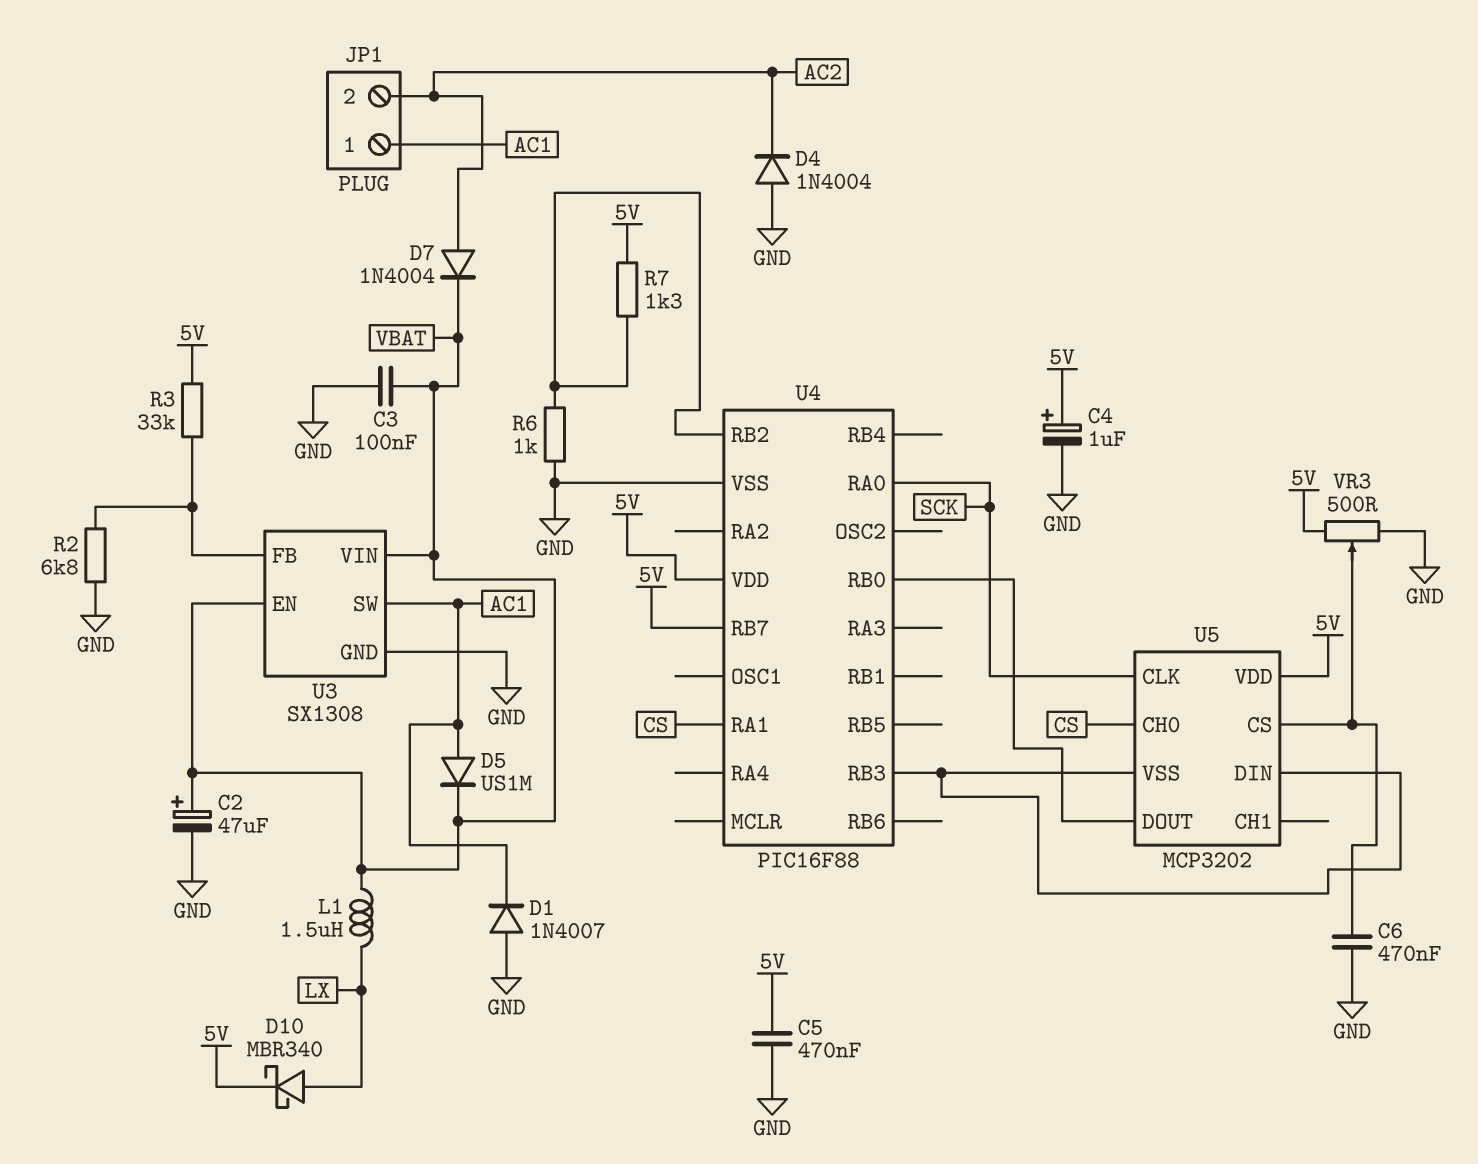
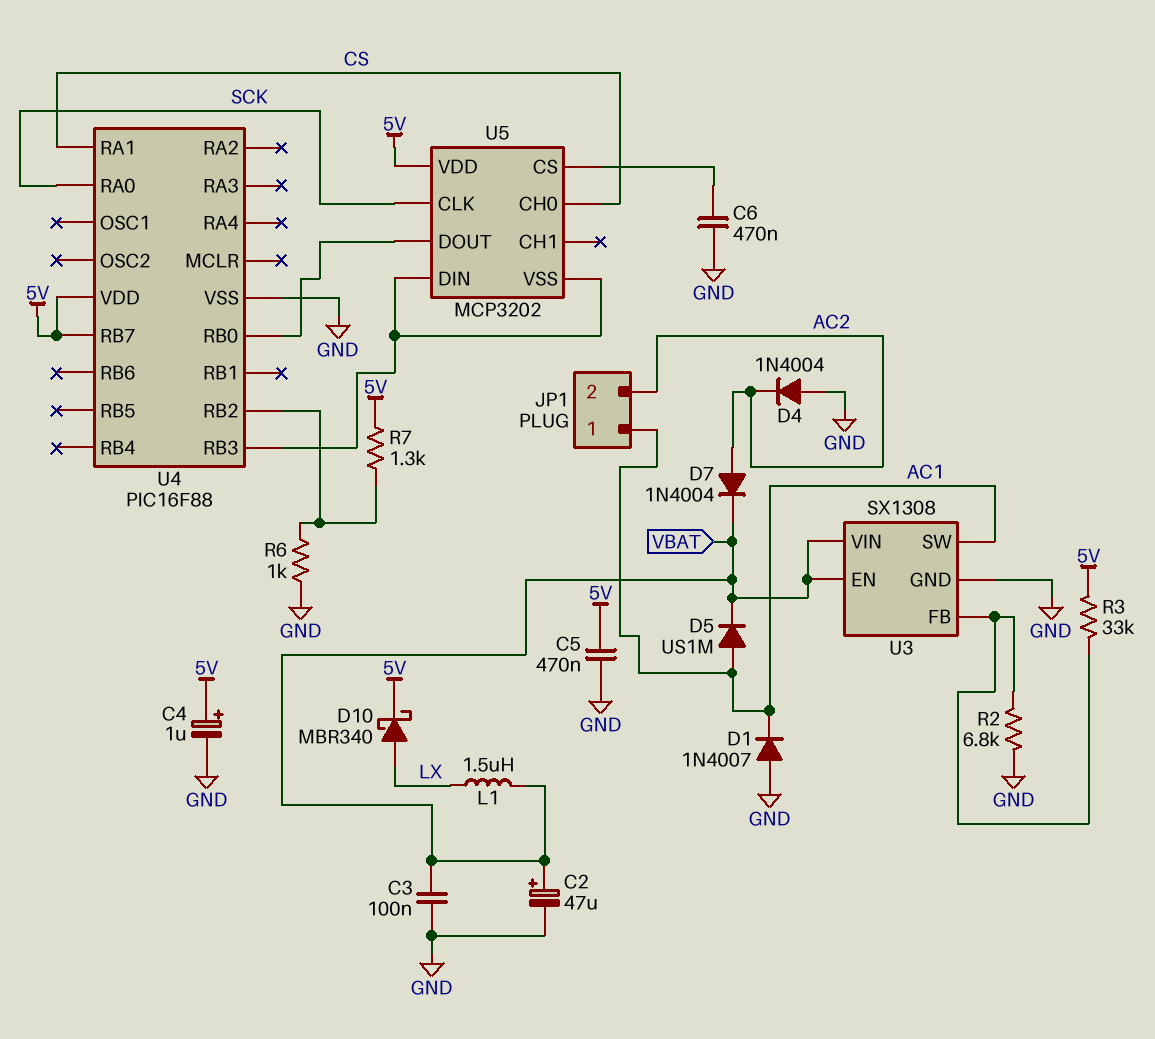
VR3: 500 (5V, GND, wiper U5/CS) -> none

